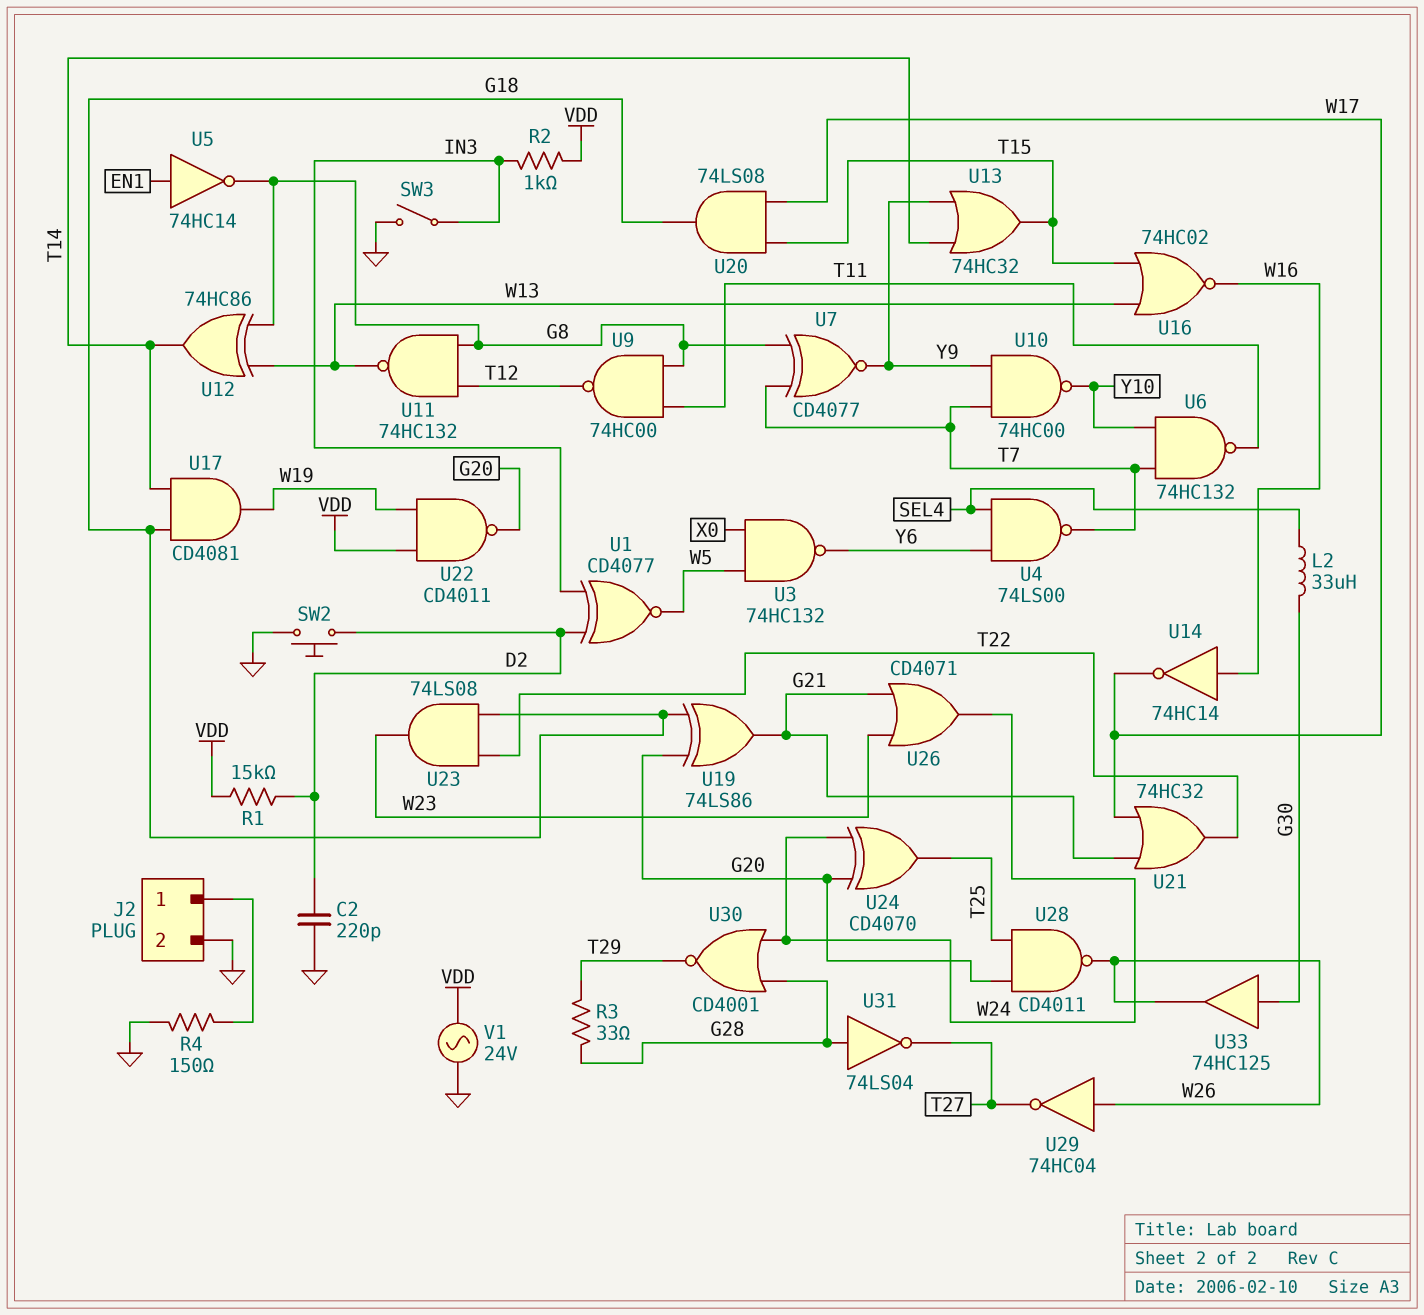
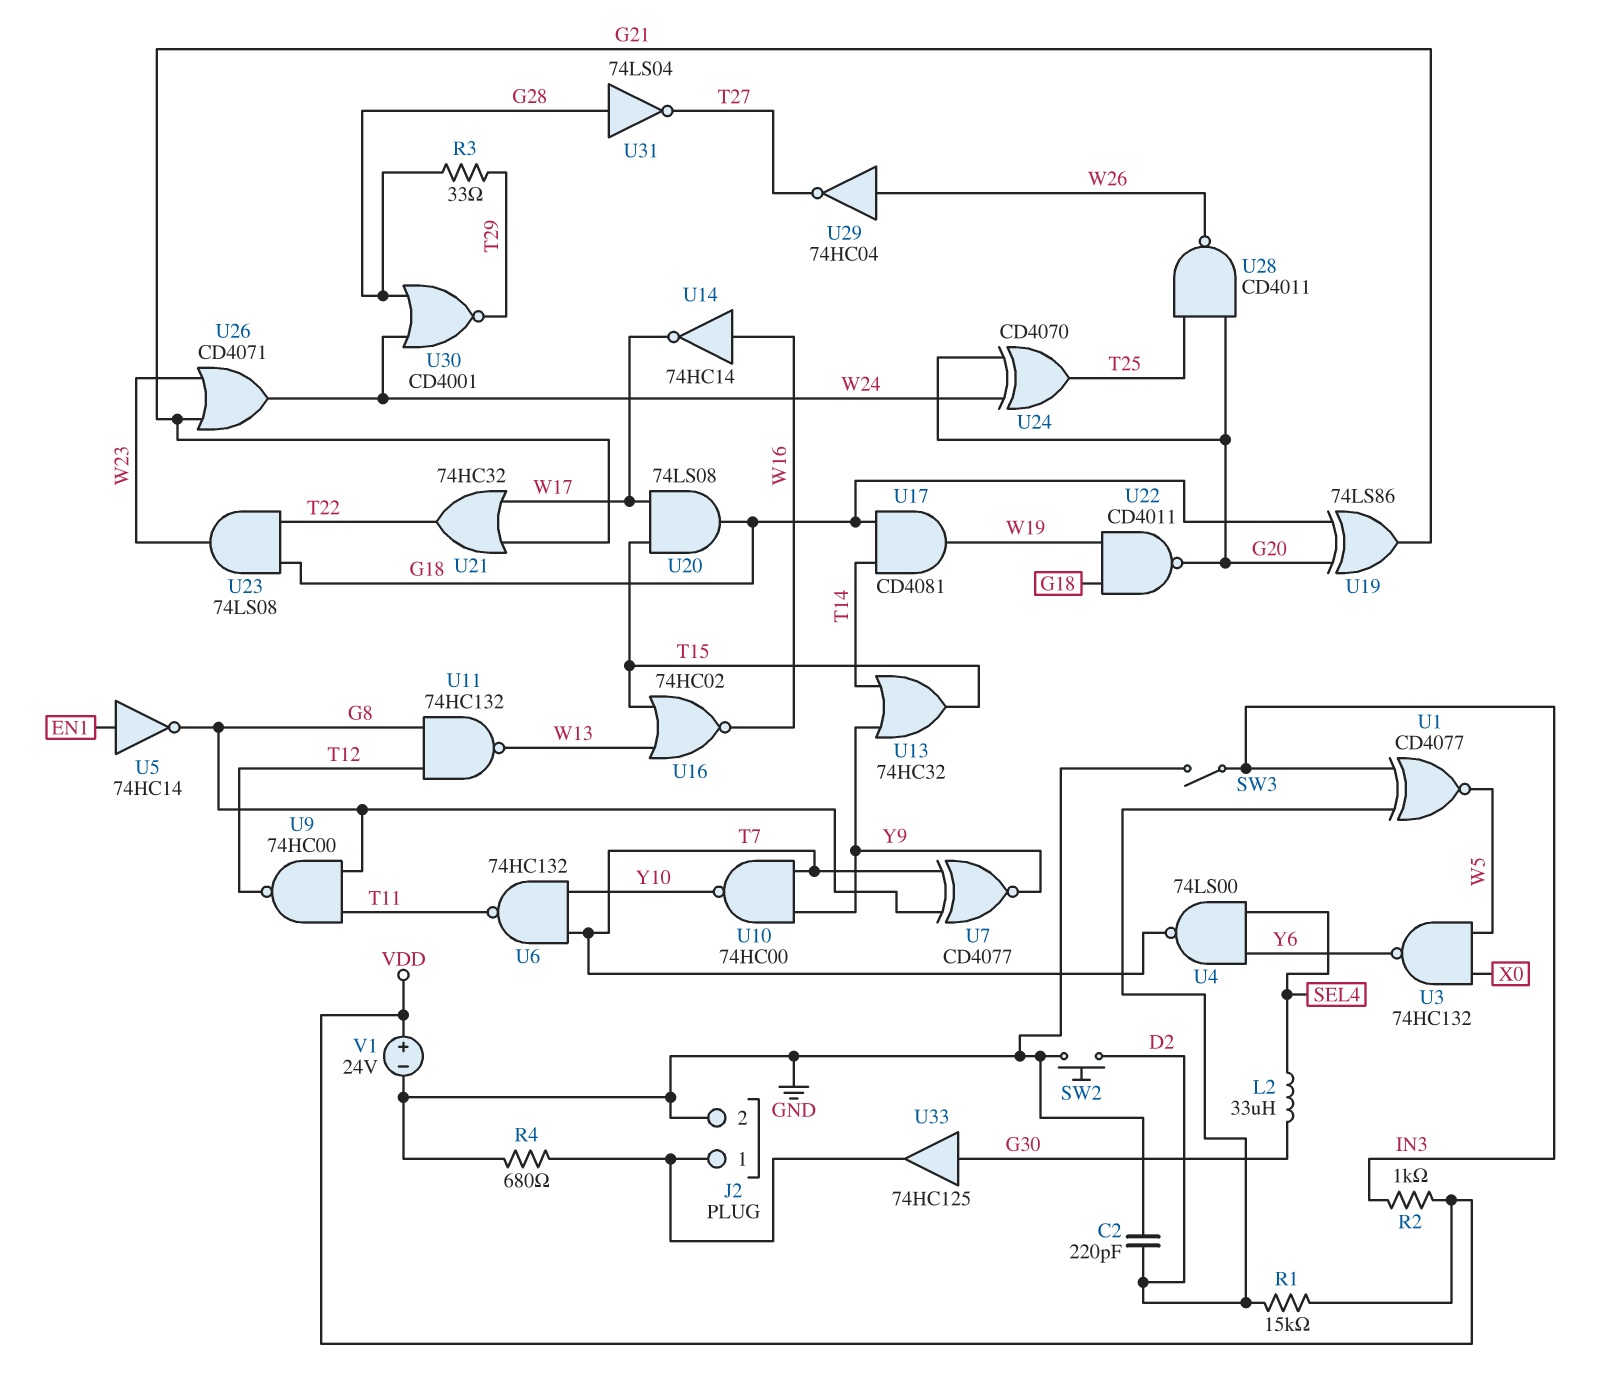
R4: 150 (GND, J2/1) -> 680 (GND, J2/1)
U12: XOR 74HC86 (in G8, in W13, out T14) -> none
U22: NAND CD4011 (in VDD, in W19, out G20) -> NAND CD4011 (in G18, in W19, out G20)
U33: buffer 74HC125 (in G30, out W26) -> buffer 74HC125 (in G30, out J2/1)
V1: AC 24V (GND, VDD) -> 24V (plus VDD, minus GND)

